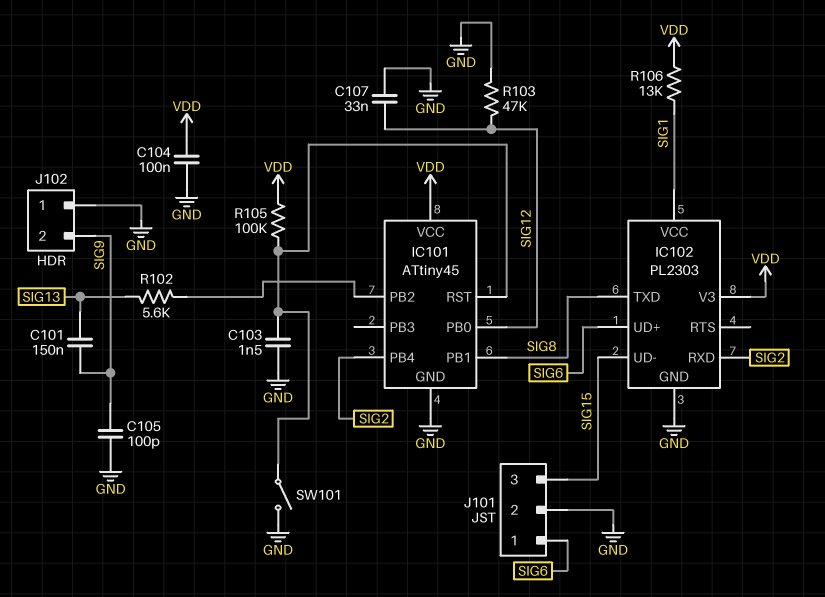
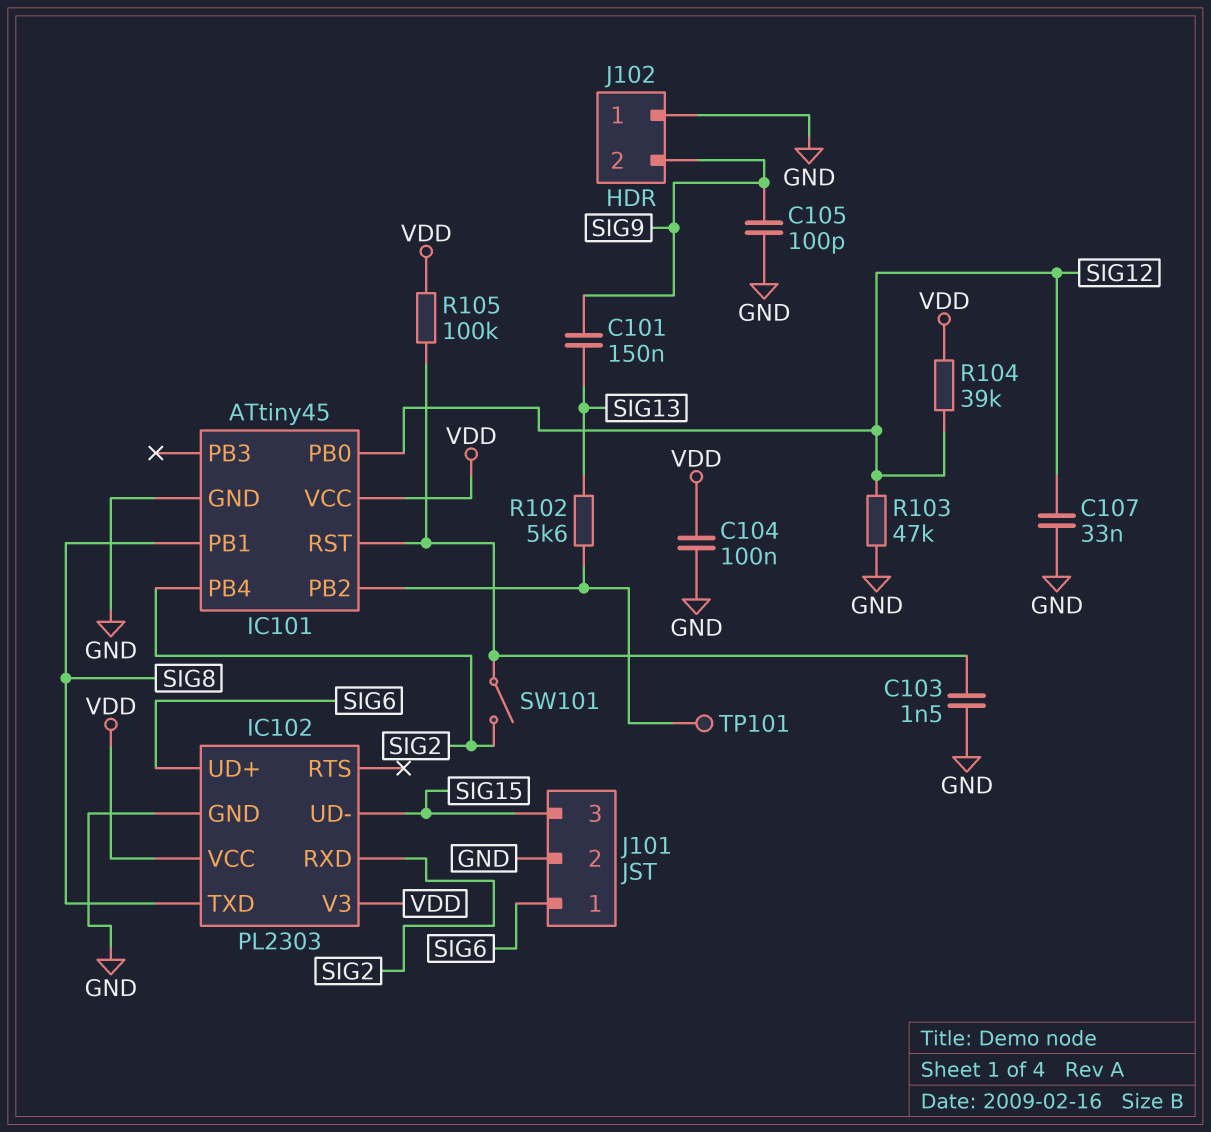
IC102 pin VCC: SIG1 -> VDD
R104: none -> 39k (SIG12, VDD)
R106: 13k (SIG1, VDD) -> none
SW101: switch (GND, IC101/RST) -> switch (IC101/RST, SIG2)
TP101: none -> test point (IC101/PB2)

